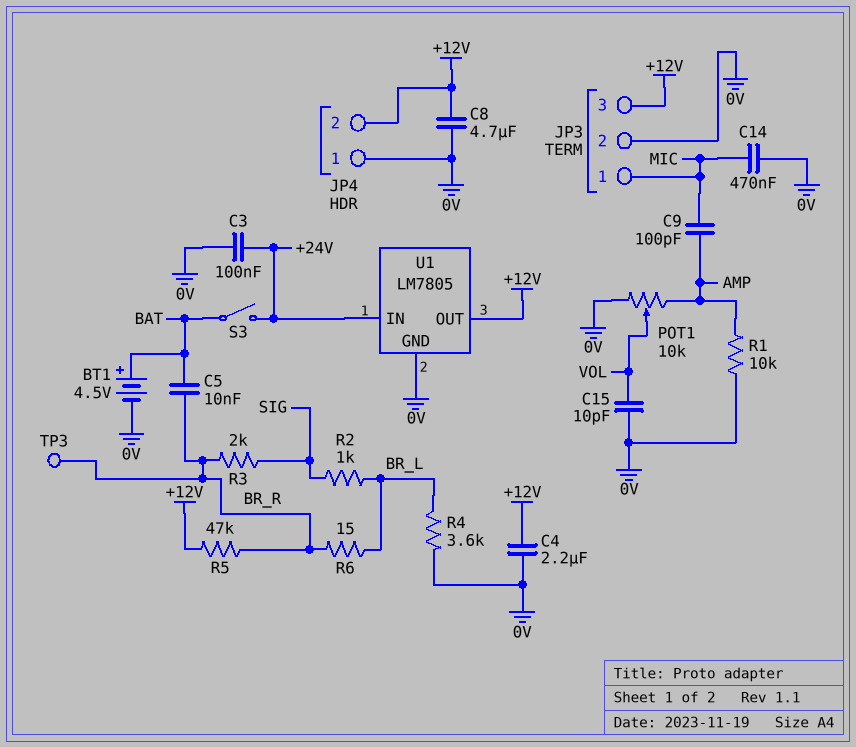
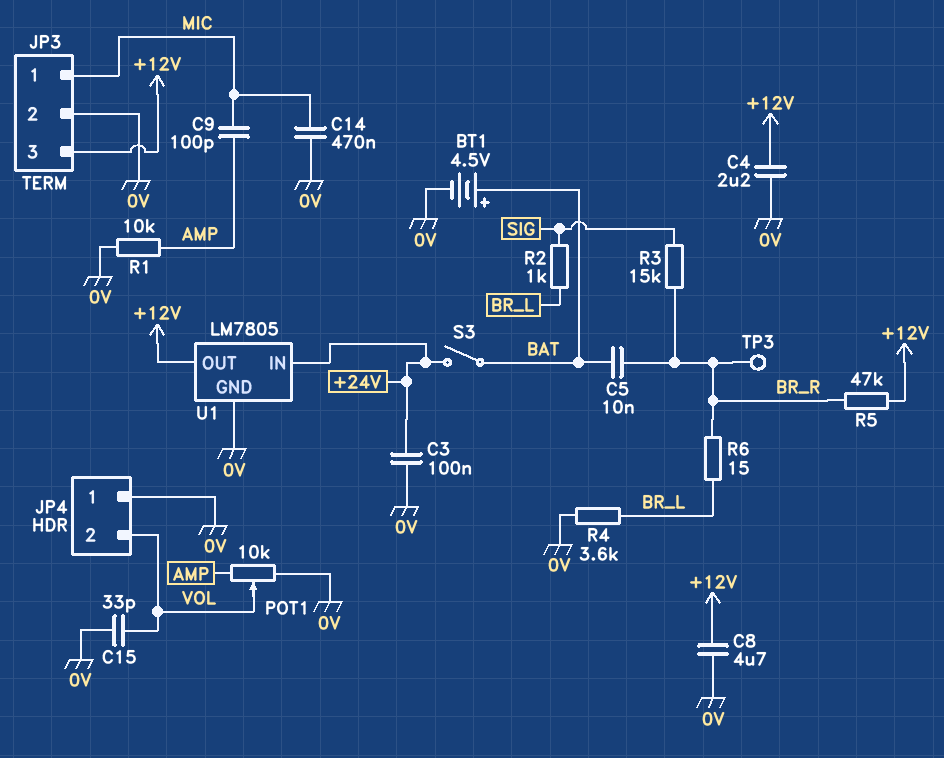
C15: 10pF (0V, VOL) -> 33pF (0V, VOL)
JP4 pin 2: +12V -> VOL
R3: 2k (BR_R, SIG) -> 15k (BR_R, SIG)

